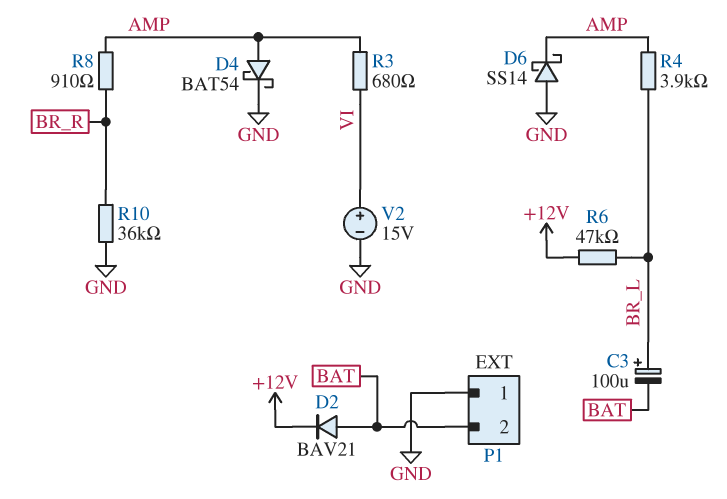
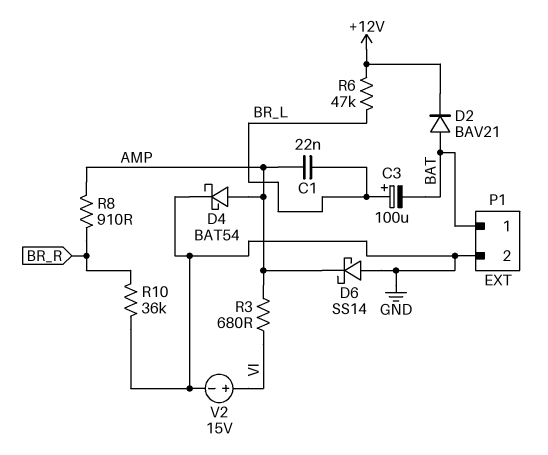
C1: none -> 22nF (AMP, BR_L)
P1 pin 1: GND -> BAT
P1 pin 2: BAT -> GND
R4: 3.9k (AMP, BR_L) -> none

